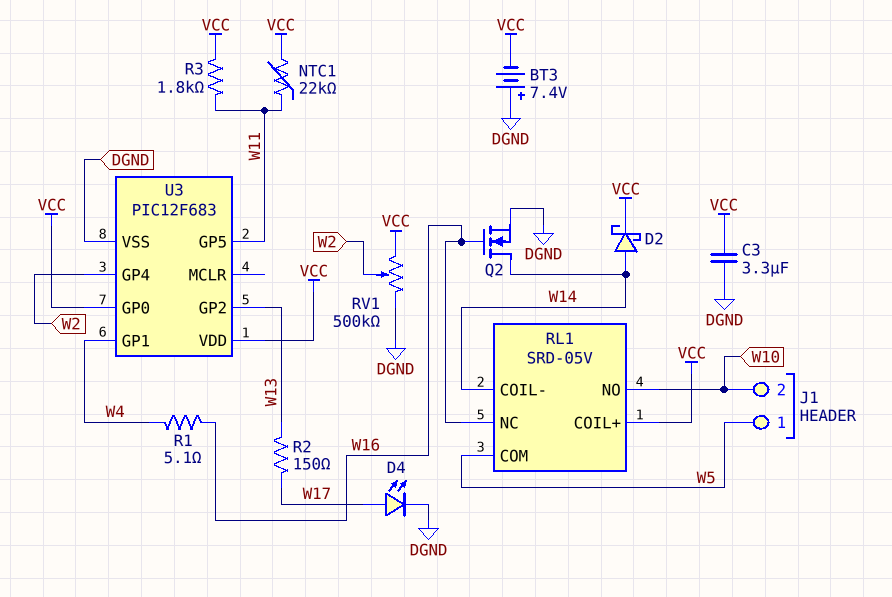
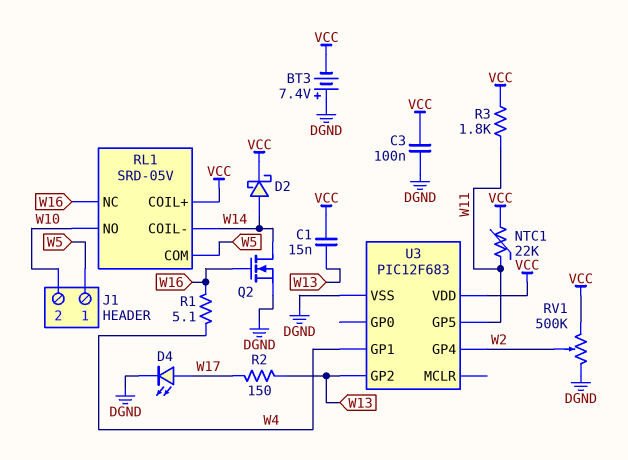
C1: none -> 15nF (VCC, W13)
C3: 3.3uF (DGND, VCC) -> 100nF (DGND, VCC)
U3 pin GP0: VCC -> none

